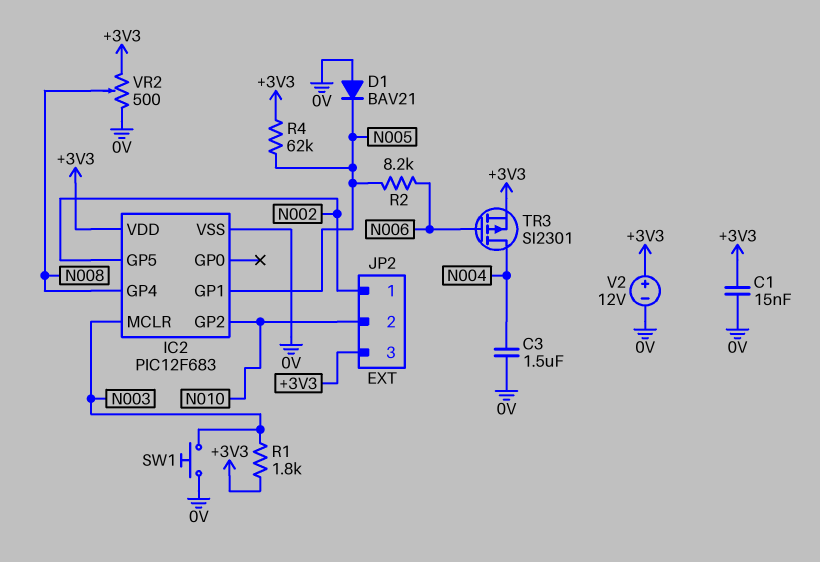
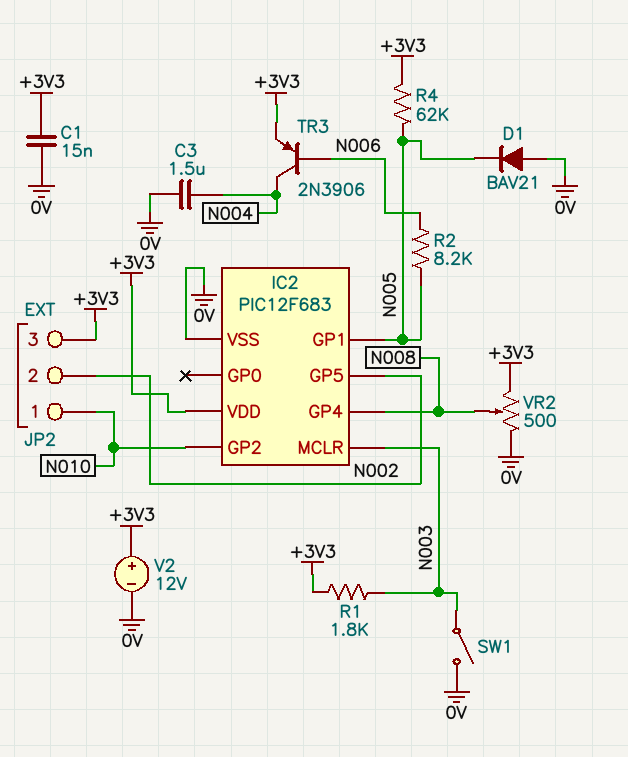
JP2 pin 1: N002 -> N010
JP2 pin 2: N010 -> N002
SW1: button (0V, N003) -> switch (0V, N003)
TR3: PMOS SI2301 (G N006, D N004, S +3V3) -> PNP 2N3906 (B N006, C N004, E +3V3)

